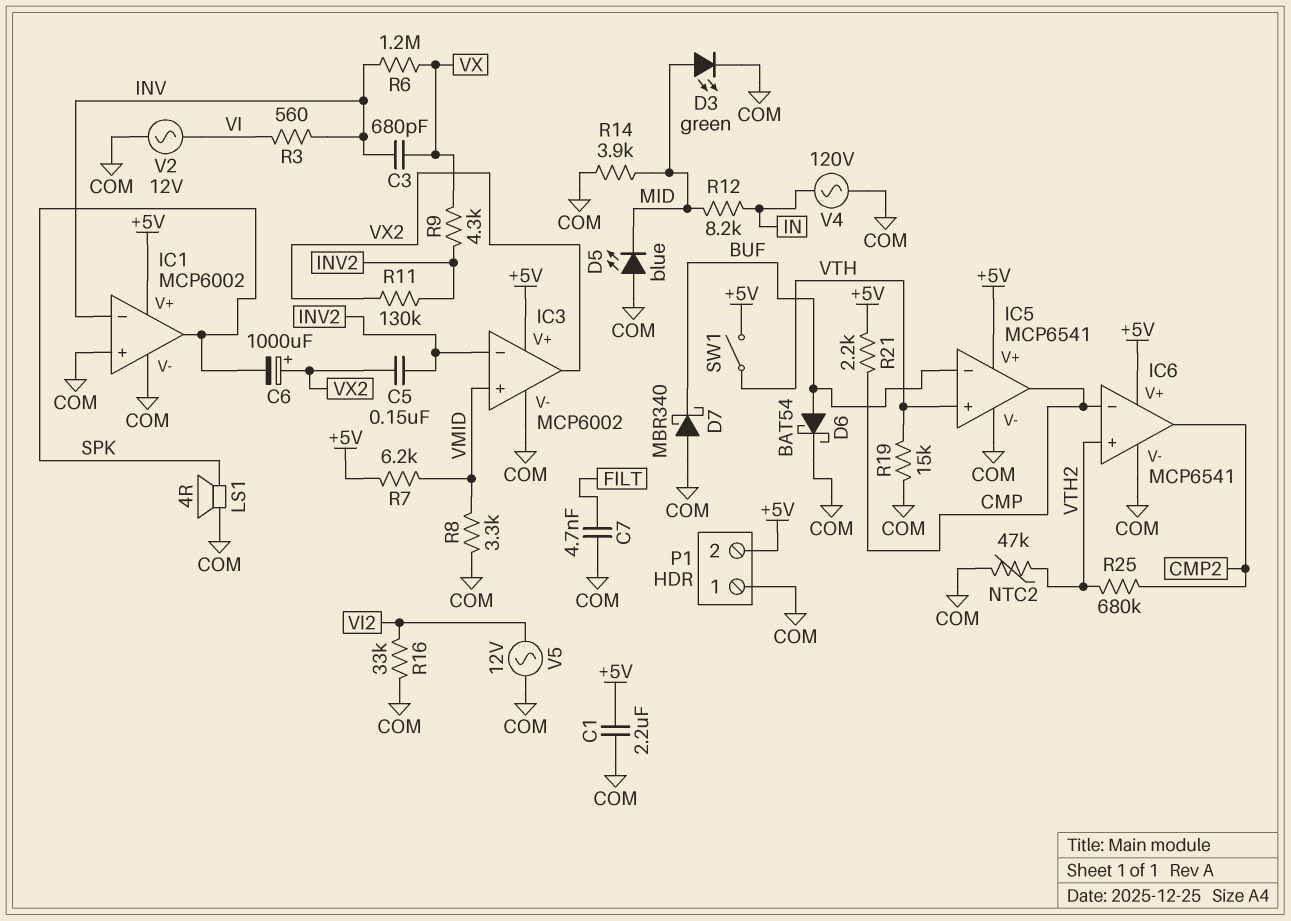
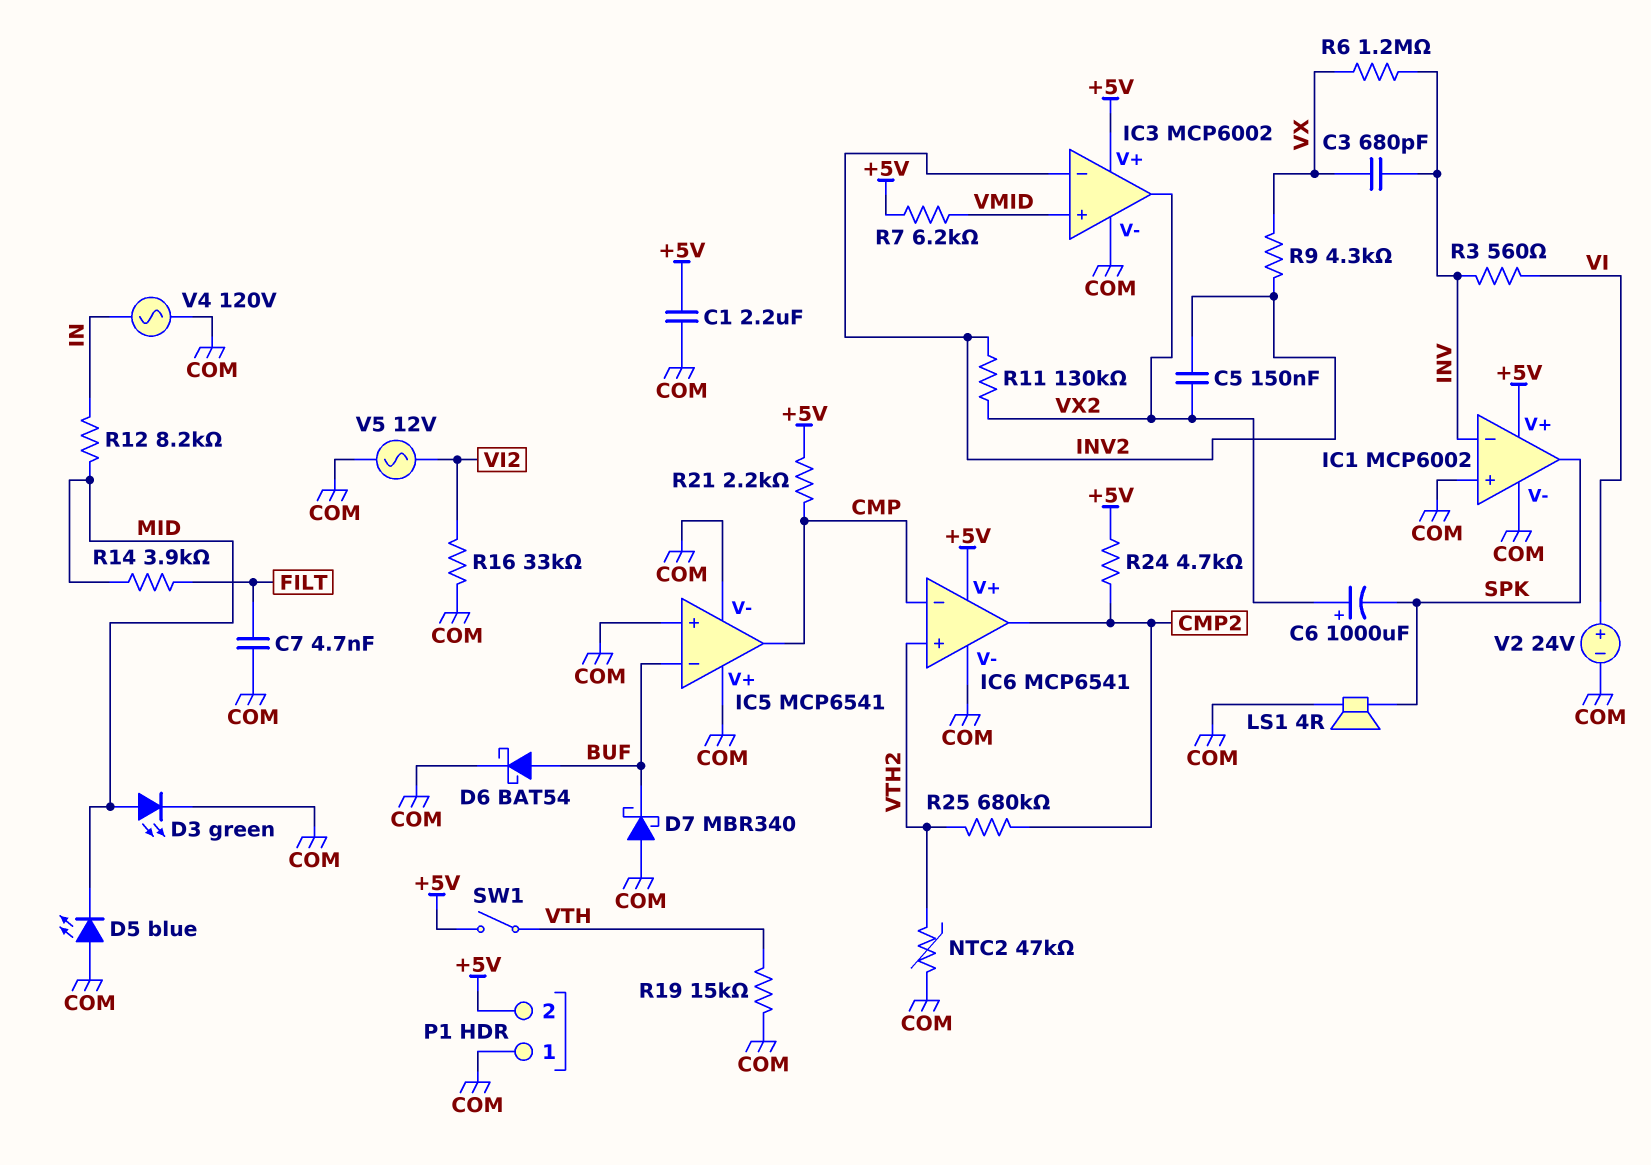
IC5 pin V+: +5V -> COM
IC5 pin in+: VTH -> COM
R8: 3.3k (COM, VMID) -> none
R14: 3.9k (COM, MID) -> 3.9k (FILT, MID)
R24: none -> 4.7k (+5V, CMP2)
V2: AC 12V (COM, VI) -> 24V (plus VI, minus COM)

